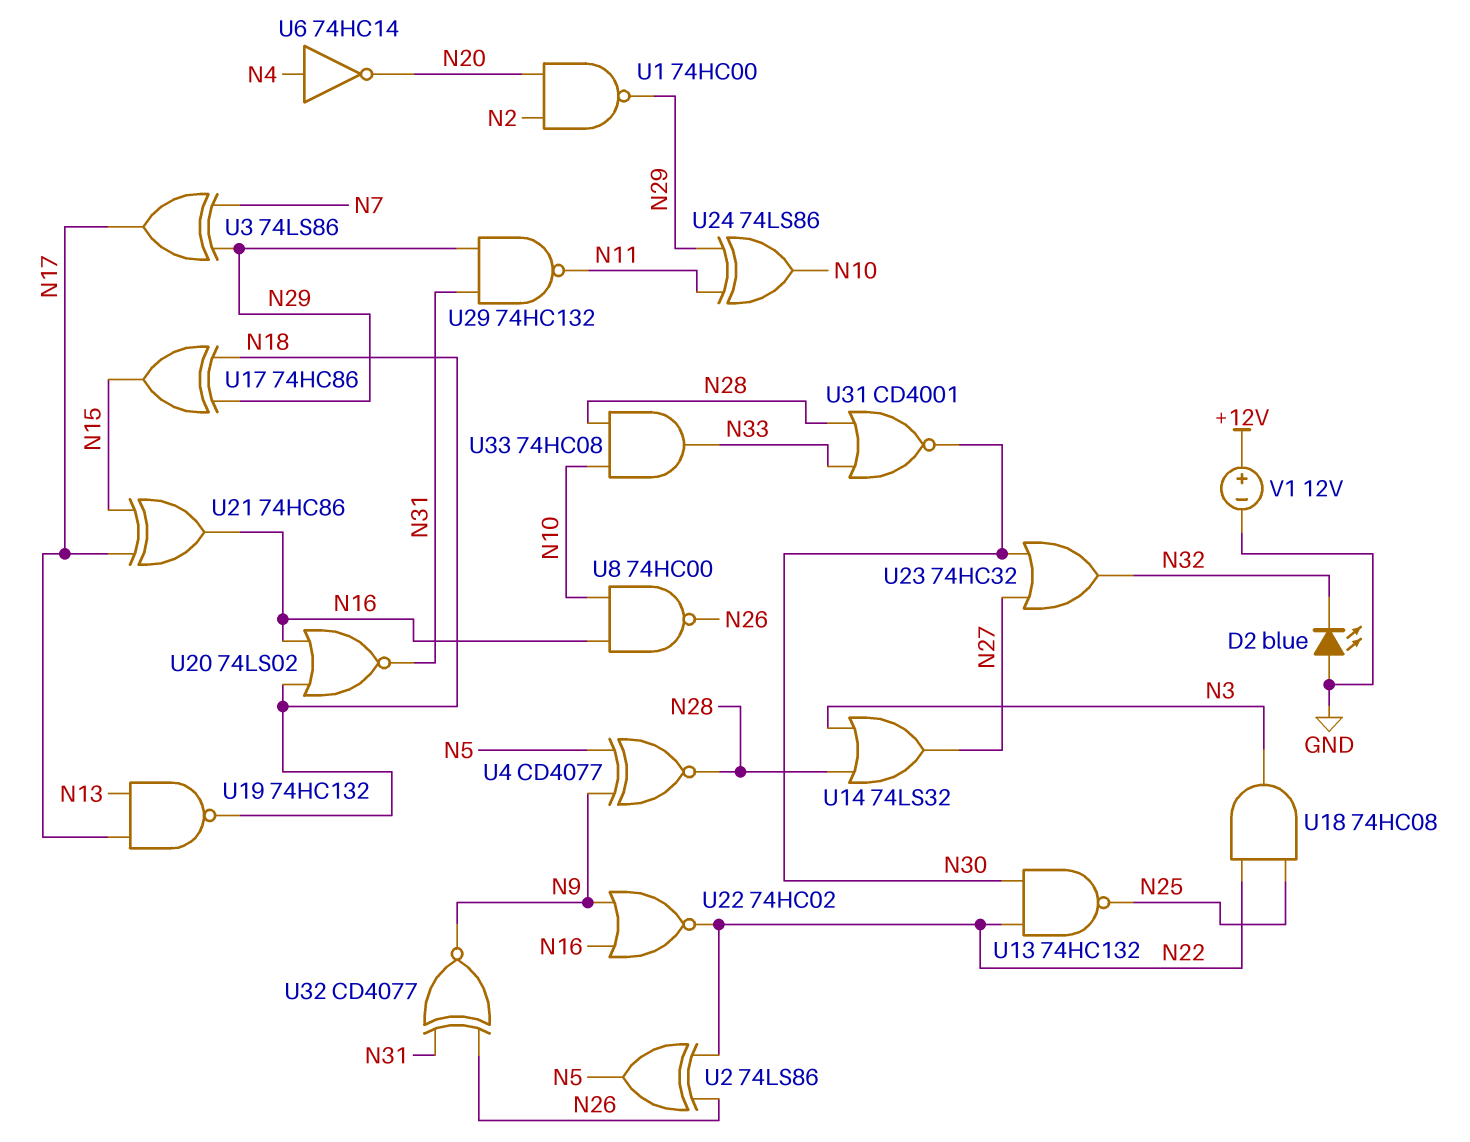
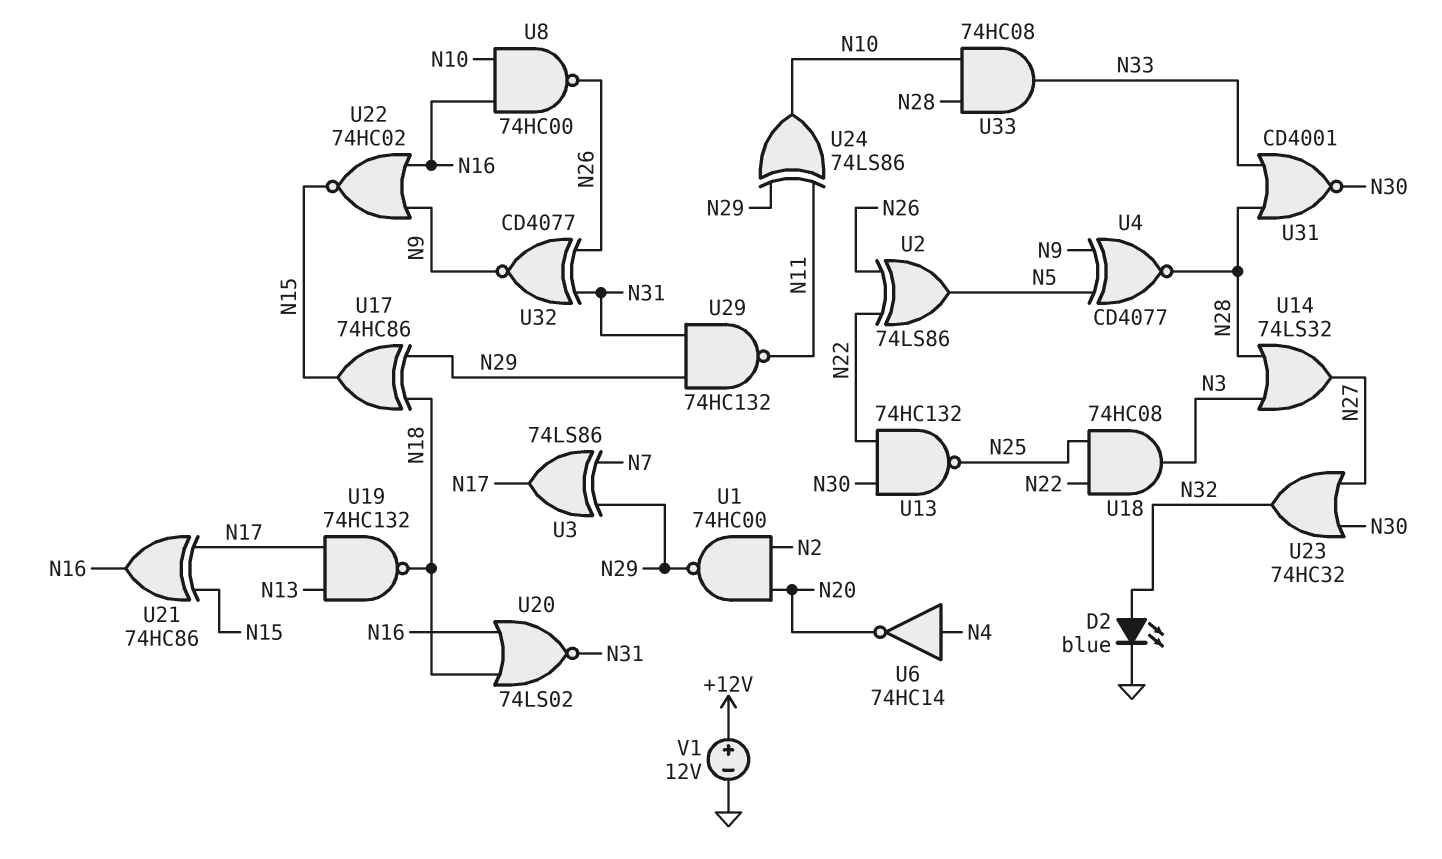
D2: LED blue (A GND, K N32) -> LED blue (A N32, K GND)
U22: NOR 74HC02 (in N9, in N16, out N22) -> NOR 74HC02 (in N9, in N16, out N15)

